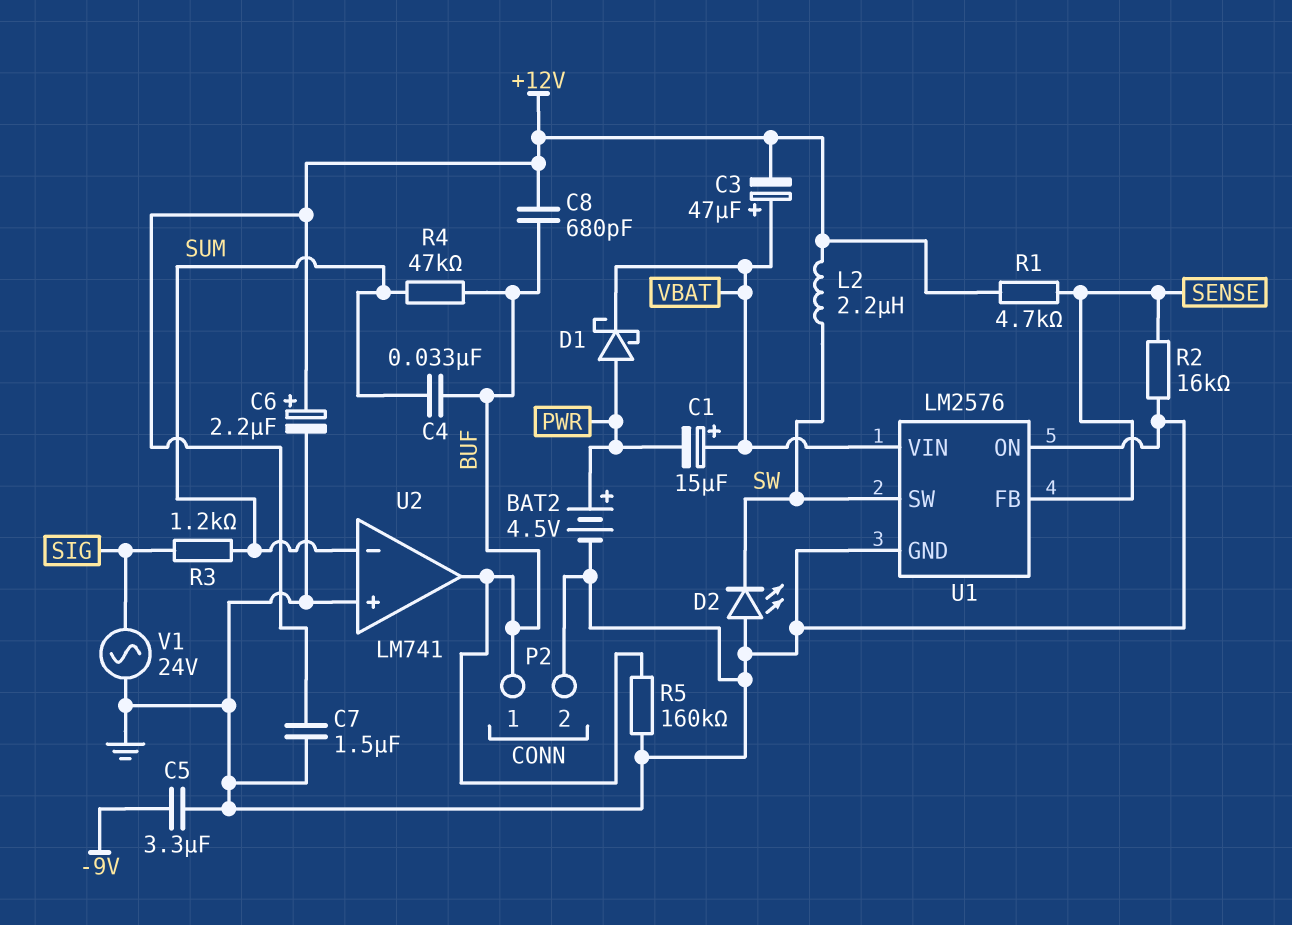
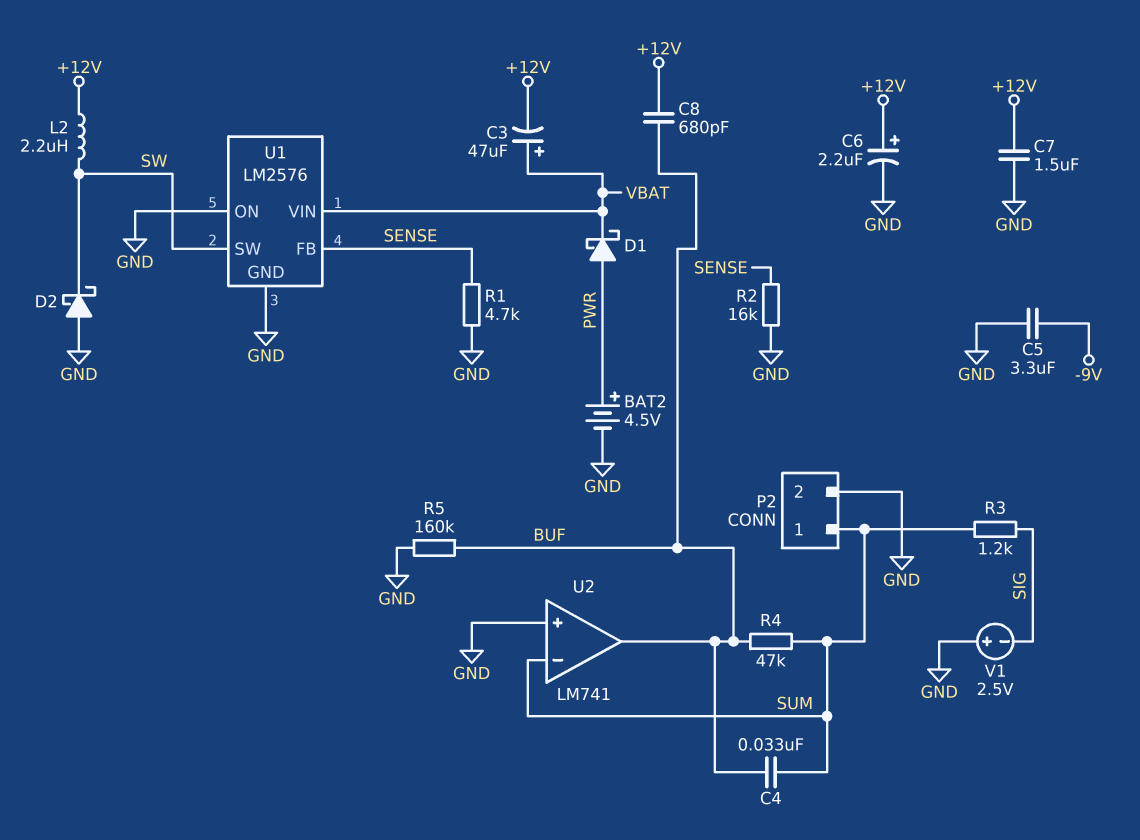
C1: 15uF (plus VBAT, minus PWR) -> none
D2: LED (A GND, K SW) -> schottky (A GND, K SW)
P2 pin 1: BUF -> SUM
R1: 4.7k (+12V, SENSE) -> 4.7k (GND, SENSE)
V1: AC 24V (GND, SIG) -> 2.5V (plus GND, minus SIG)

